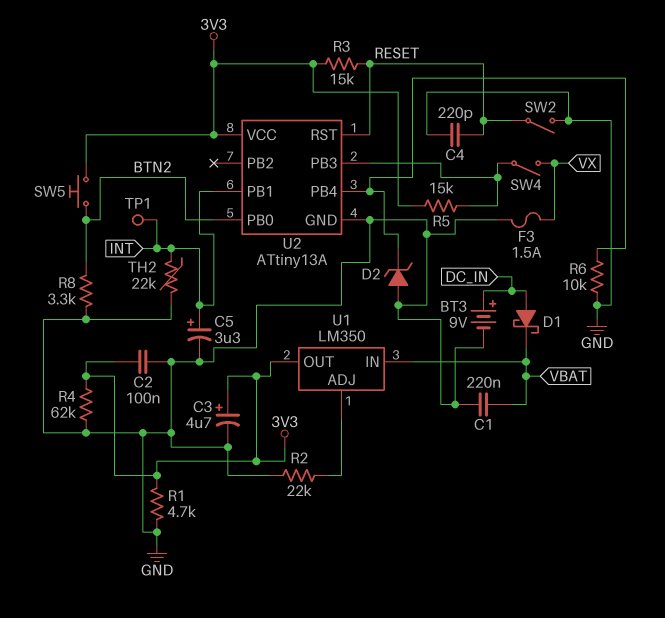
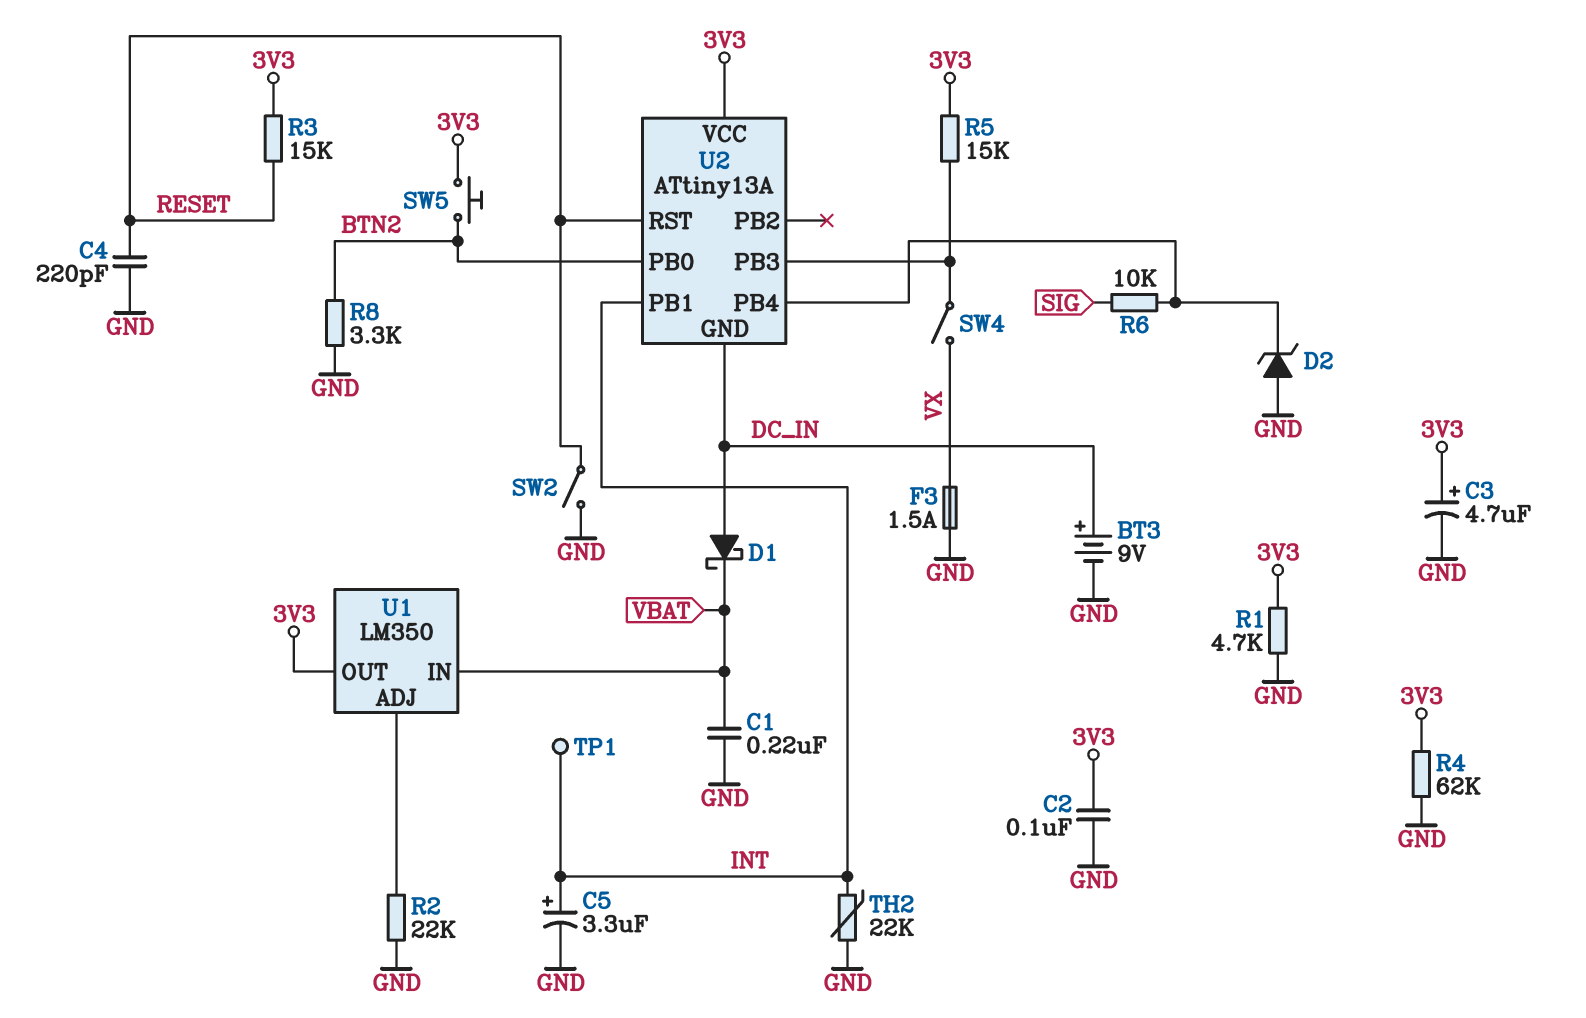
R6: 10k (GND, U2/PB4) -> 10k (SIG, U2/PB4)
U2 pin GND: GND -> DC_IN

